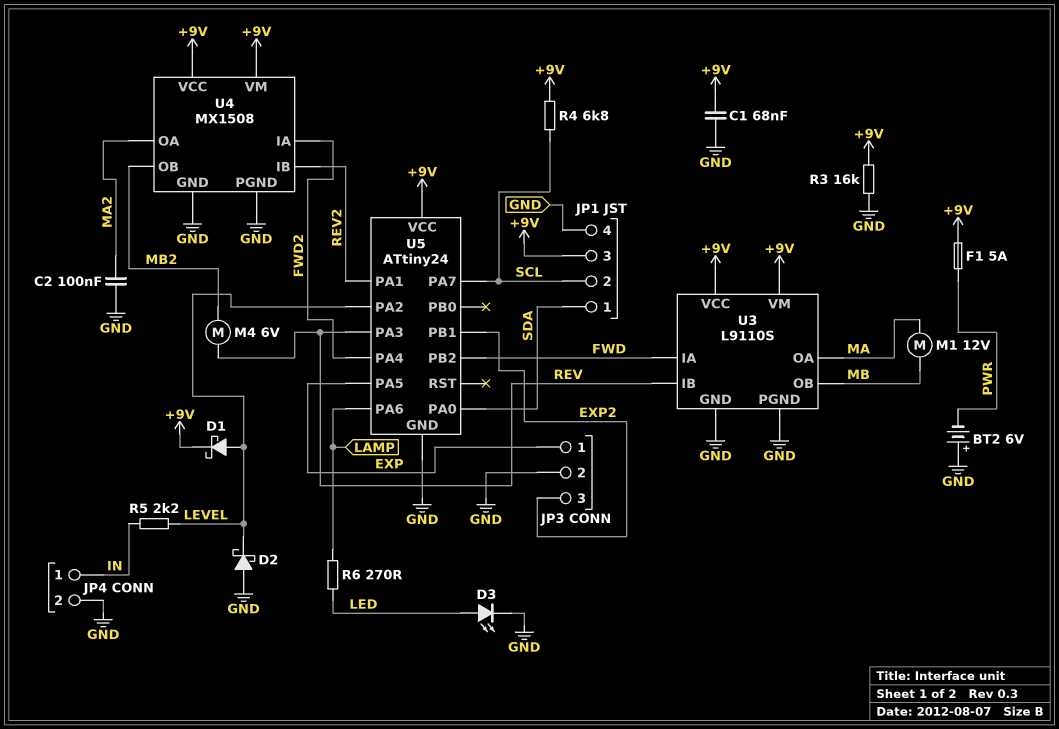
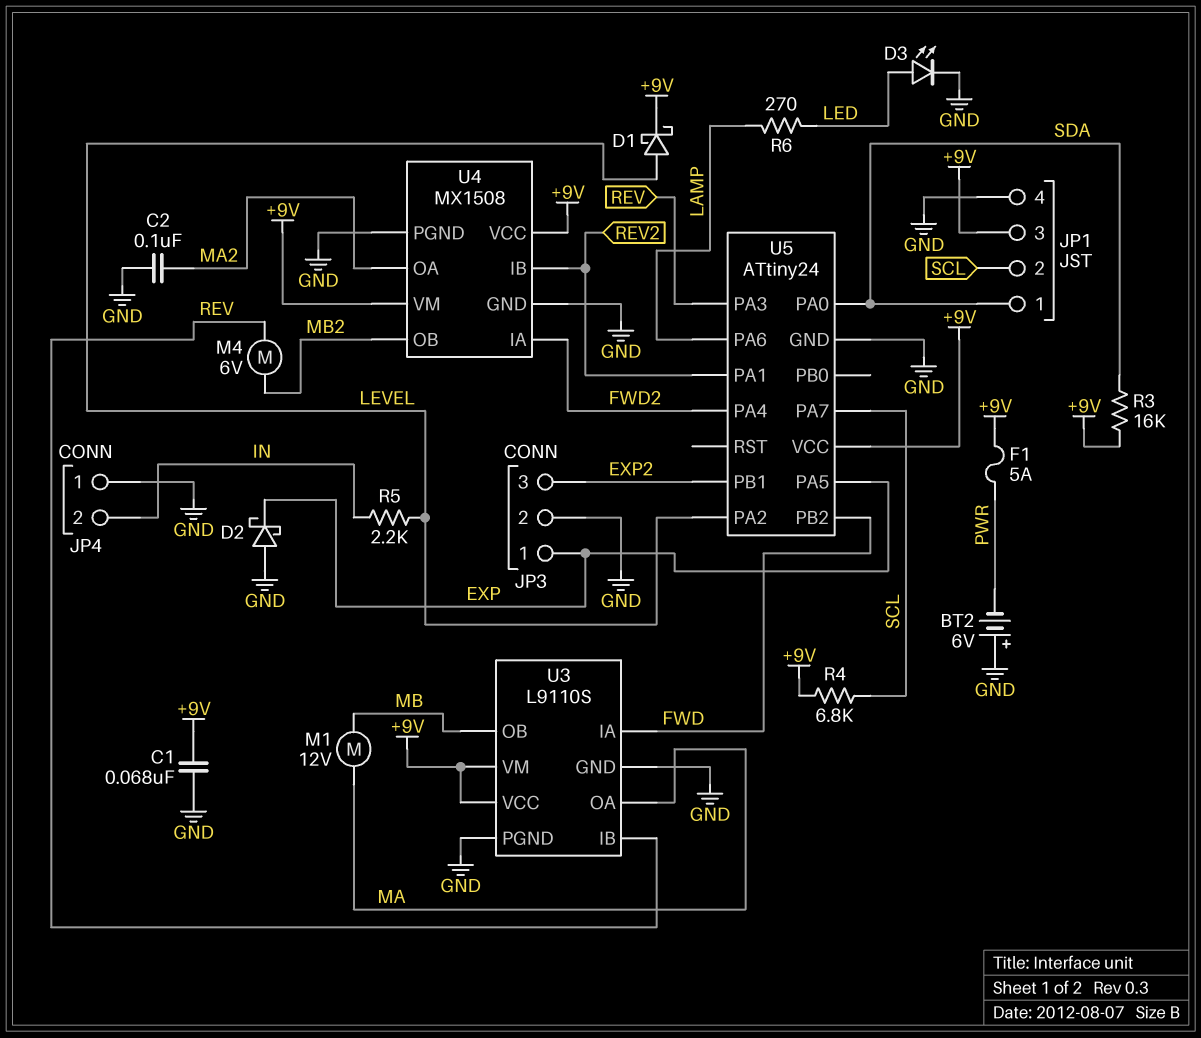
D2: schottky (A GND, K LEVEL) -> schottky (A GND, K EXP)
JP4 pin 1: IN -> GND
JP4 pin 2: GND -> IN
R3: 16k (+9V, GND) -> 16k (+9V, SDA)

